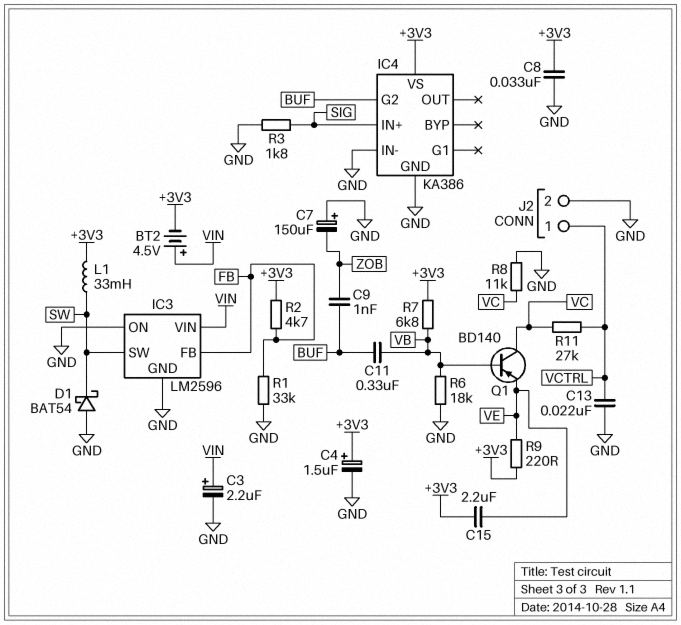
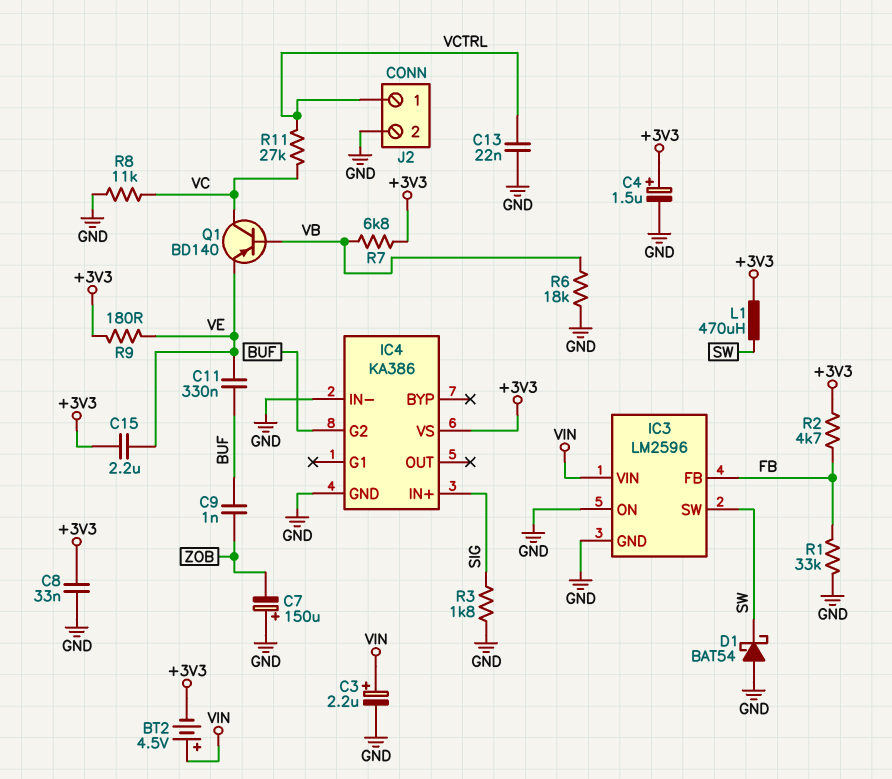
C11: 330nF (BUF, VB) -> 330nF (BUF, VE)
L1: 33mH (+3V3, SW) -> 470uH (+3V3, SW)
R9: 220 (+3V3, VE) -> 180 (+3V3, VE)

